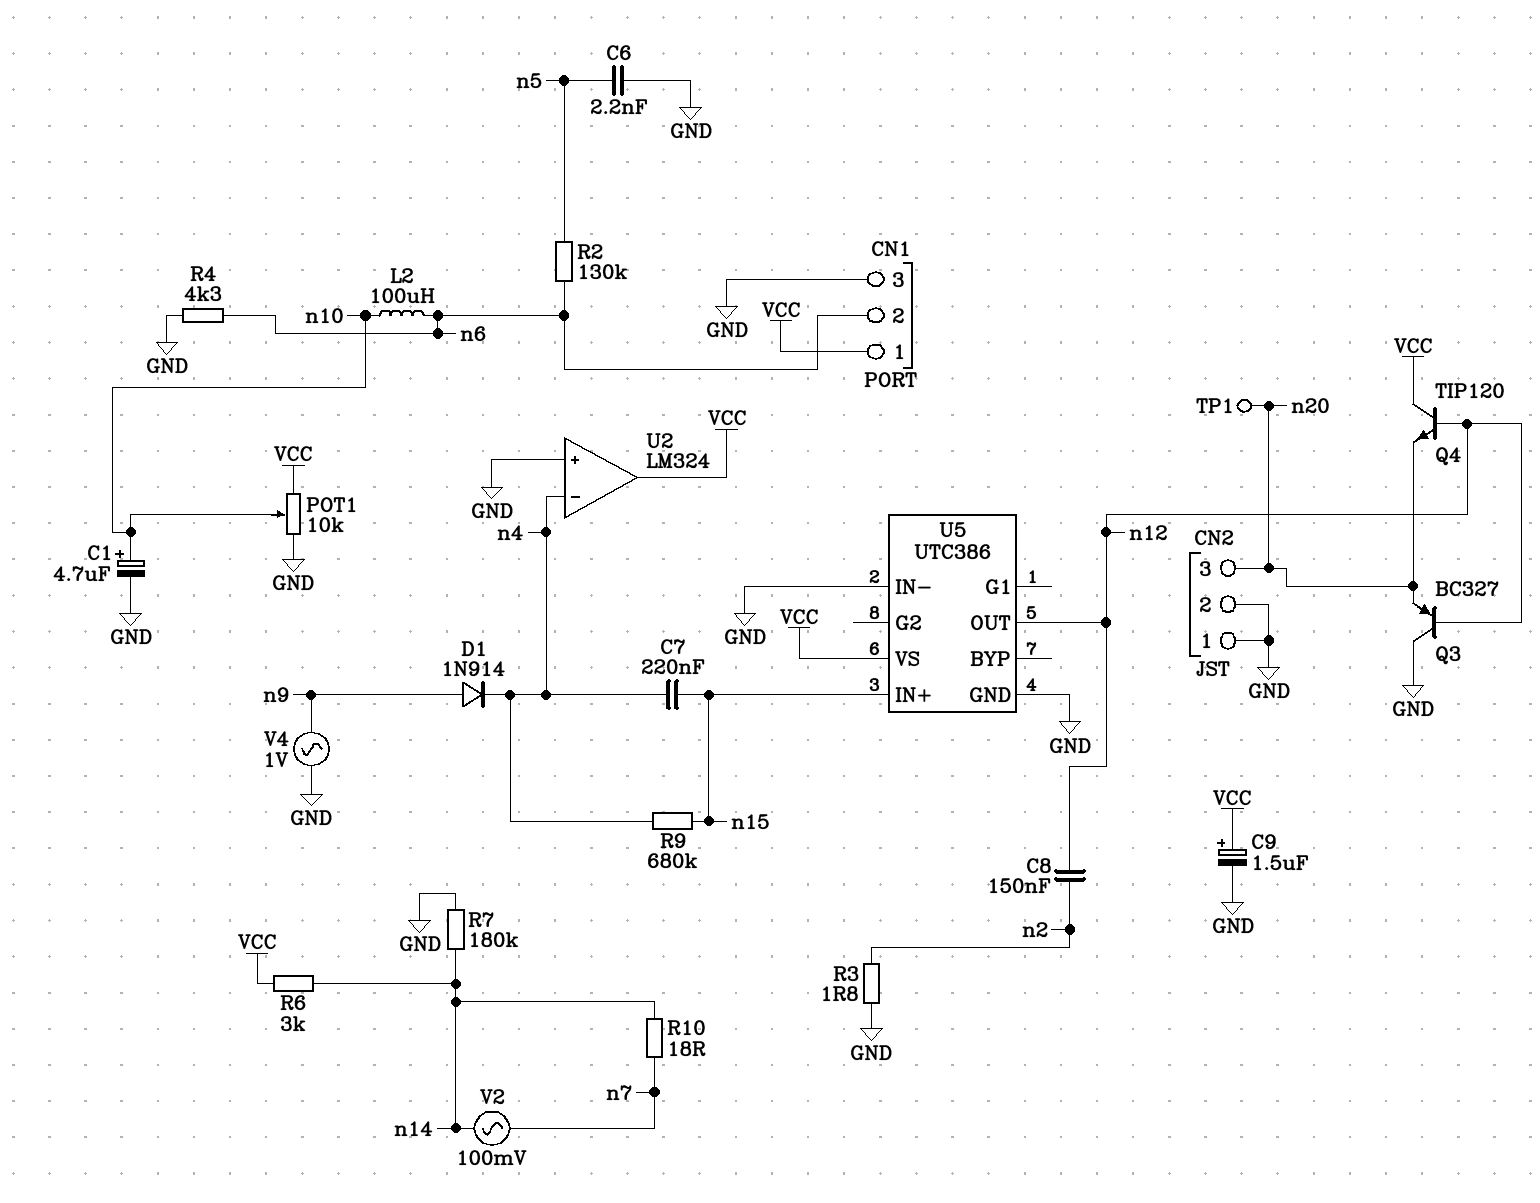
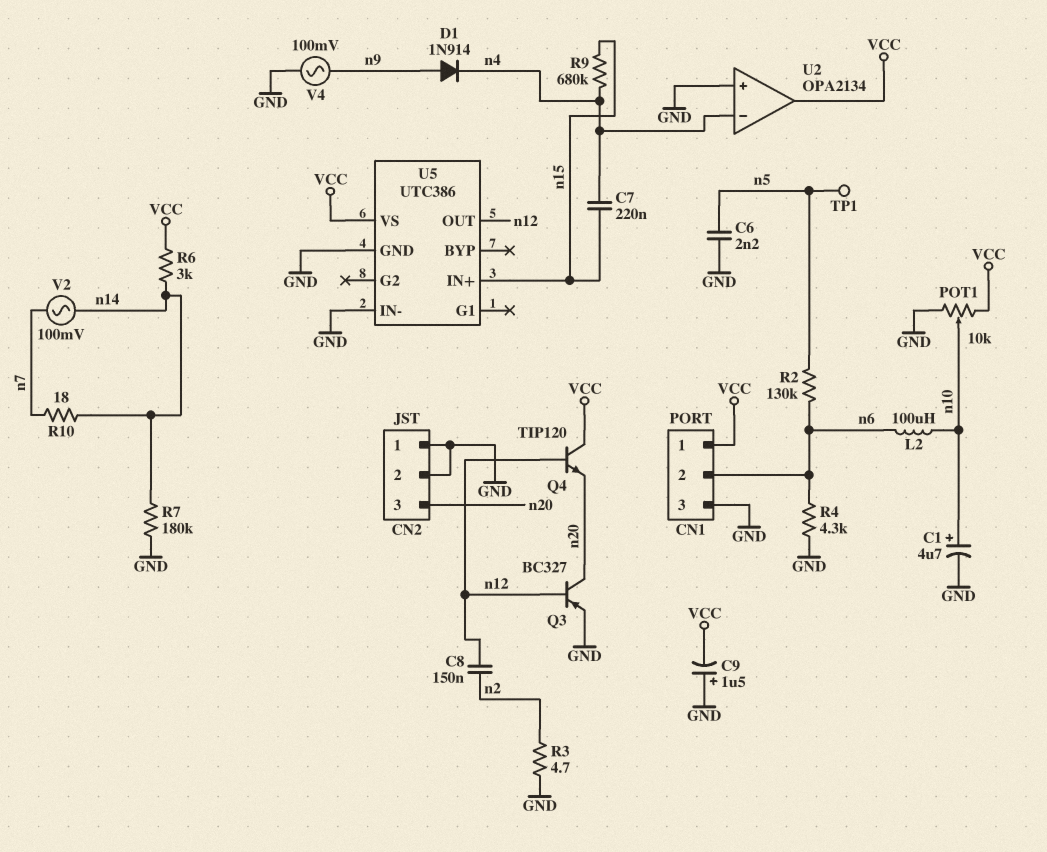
C9: 1.5uF (plus VCC, minus GND) -> 1.5uF (plus GND, minus VCC)
Q3: PNP BC327 (B n12, C GND, E n20) -> PNP BC327 (B n12, C n20, E GND)
R3: 1.8 (GND, n2) -> 4.7 (GND, n2)
TP1: test point (n20) -> test point (n5)
U2: LM324 -> OPA2134
V4: AC 1V (GND, n9) -> AC 100mV (GND, n9)

